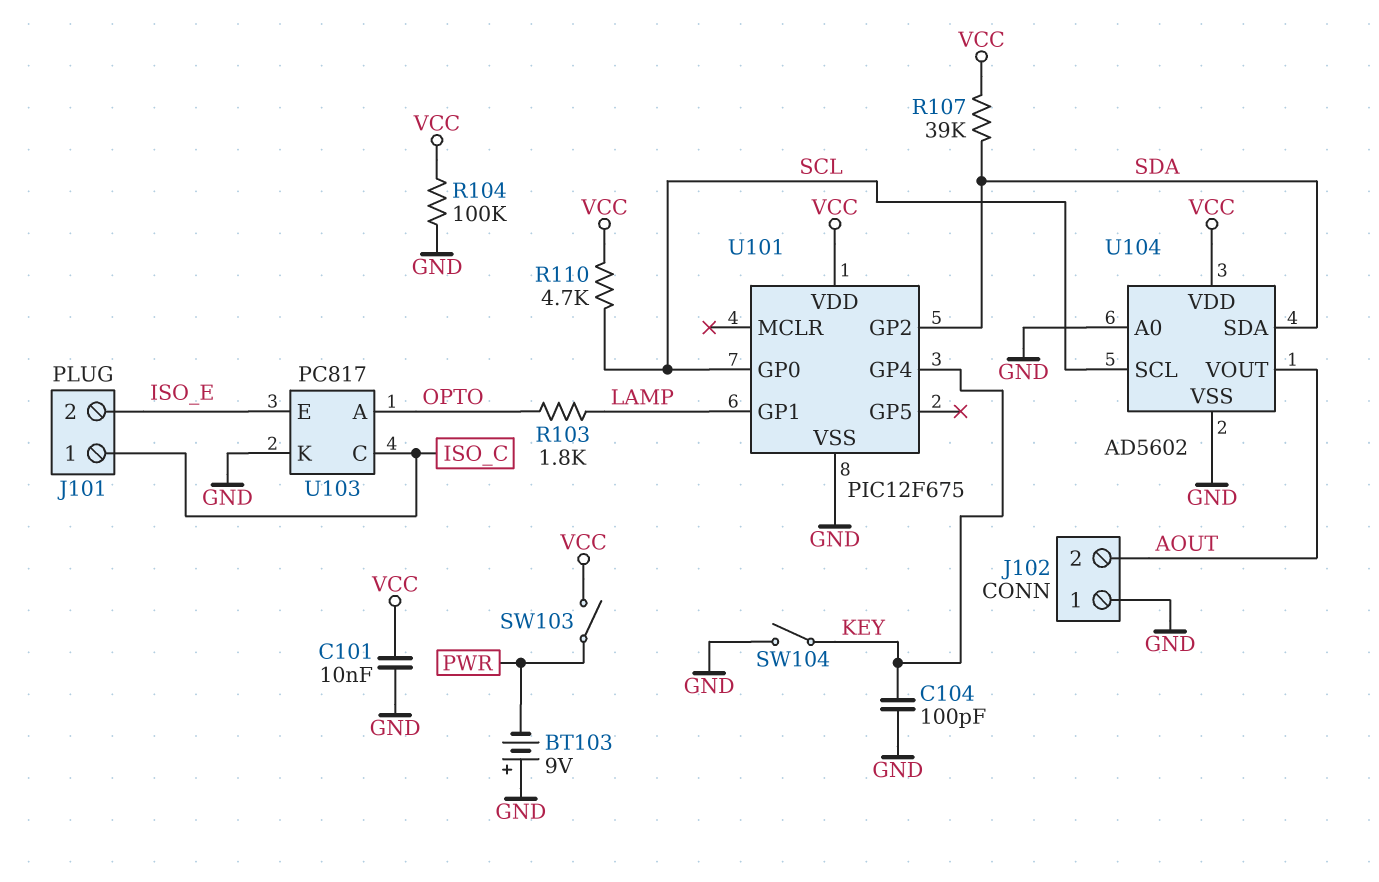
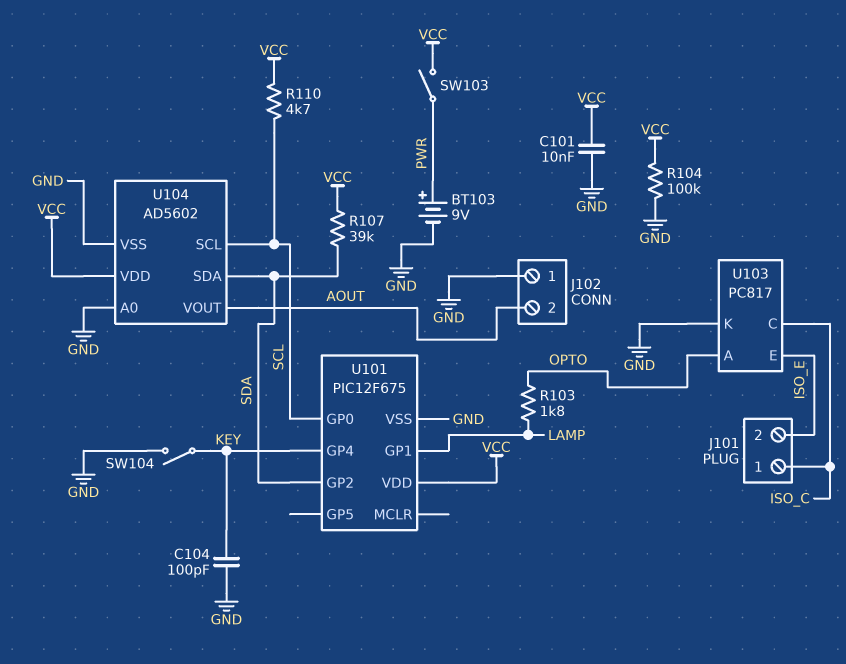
BT103: 9V (plus GND, minus PWR) -> 9V (plus PWR, minus GND)

